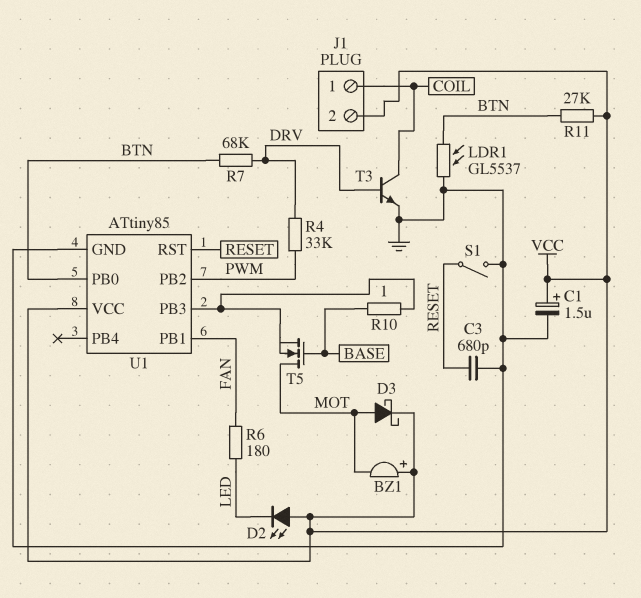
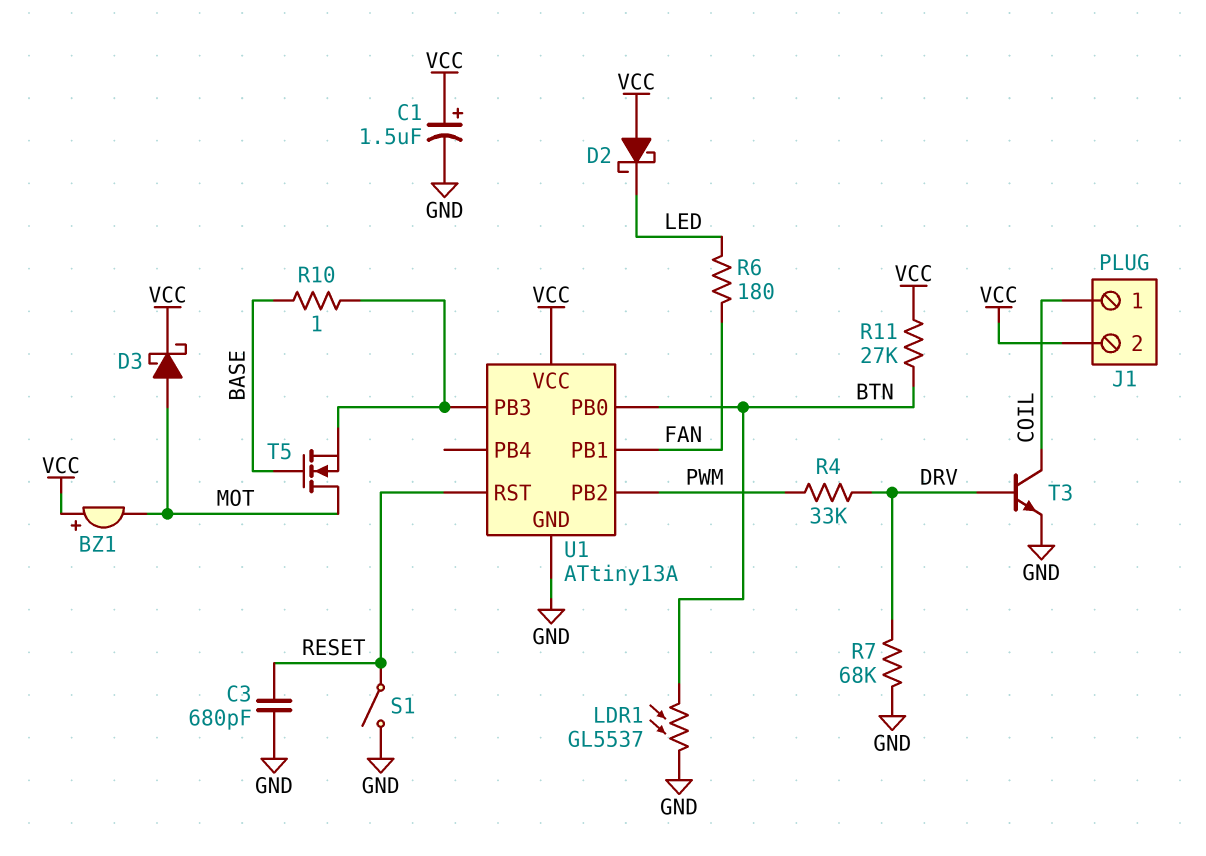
D2: LED (A VCC, K LED) -> schottky (A VCC, K LED)
R7: 68k (BTN, DRV) -> 68k (DRV, GND)
U1: ATtiny85 -> ATtiny13A

